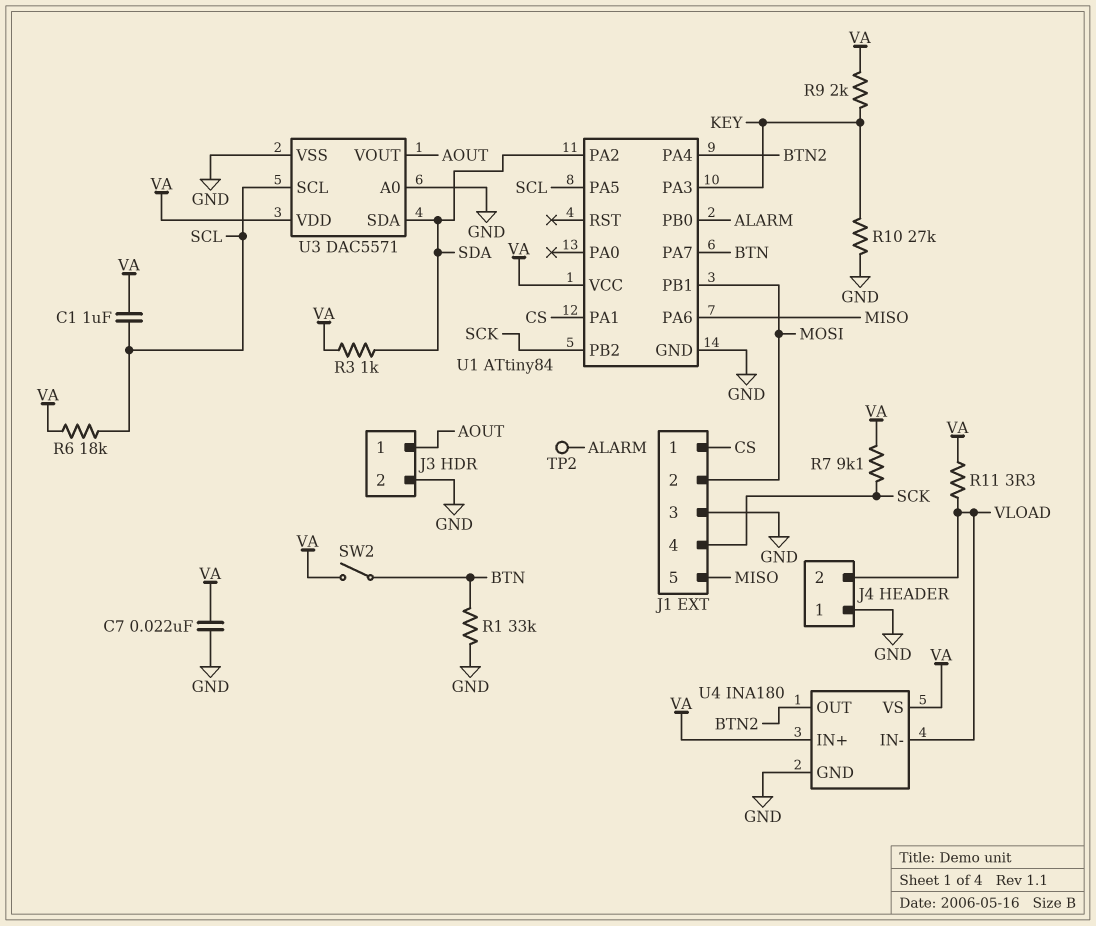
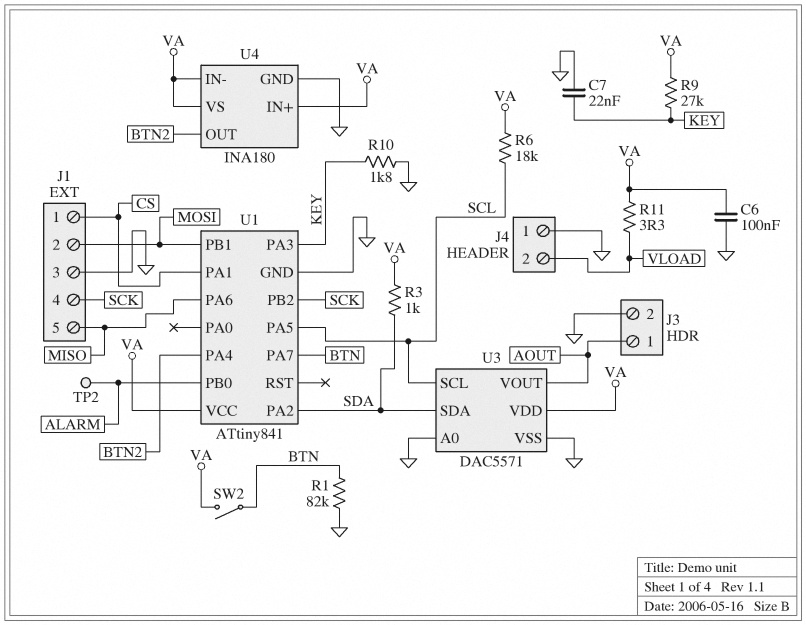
C1: 1uF (SCL, VA) -> none
C6: none -> 100nF (GND, VA)
C7: 22nF (GND, VA) -> 22nF (GND, KEY)
R1: 33k (BTN, GND) -> 82k (BTN, GND)
R7: 9.1k (SCK, VA) -> none
R9: 2k (KEY, VA) -> 27k (KEY, VA)
R10: 27k (GND, KEY) -> 1.8k (GND, KEY)
U1: ATtiny84 -> ATtiny841
U4 pin IN-: VLOAD -> VA

